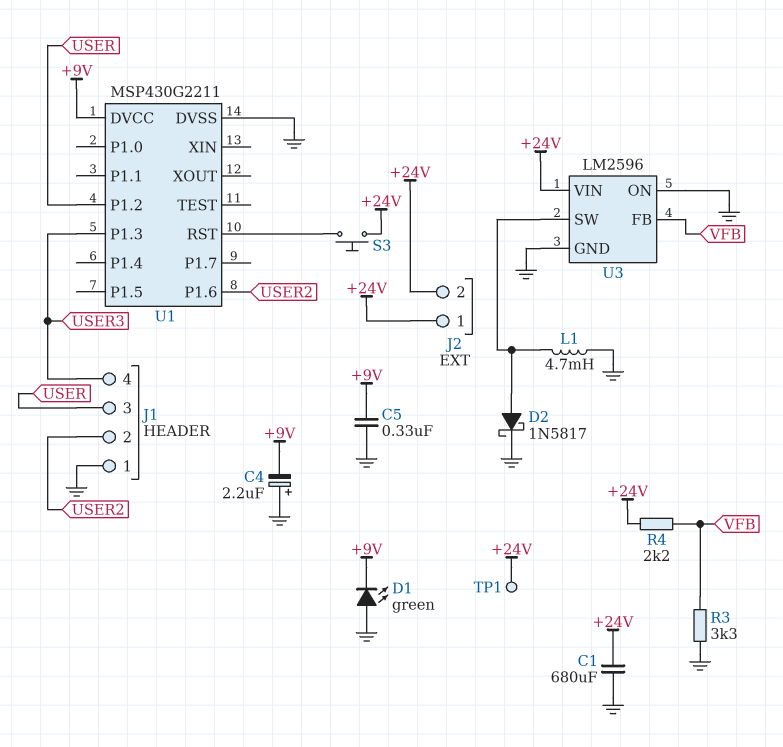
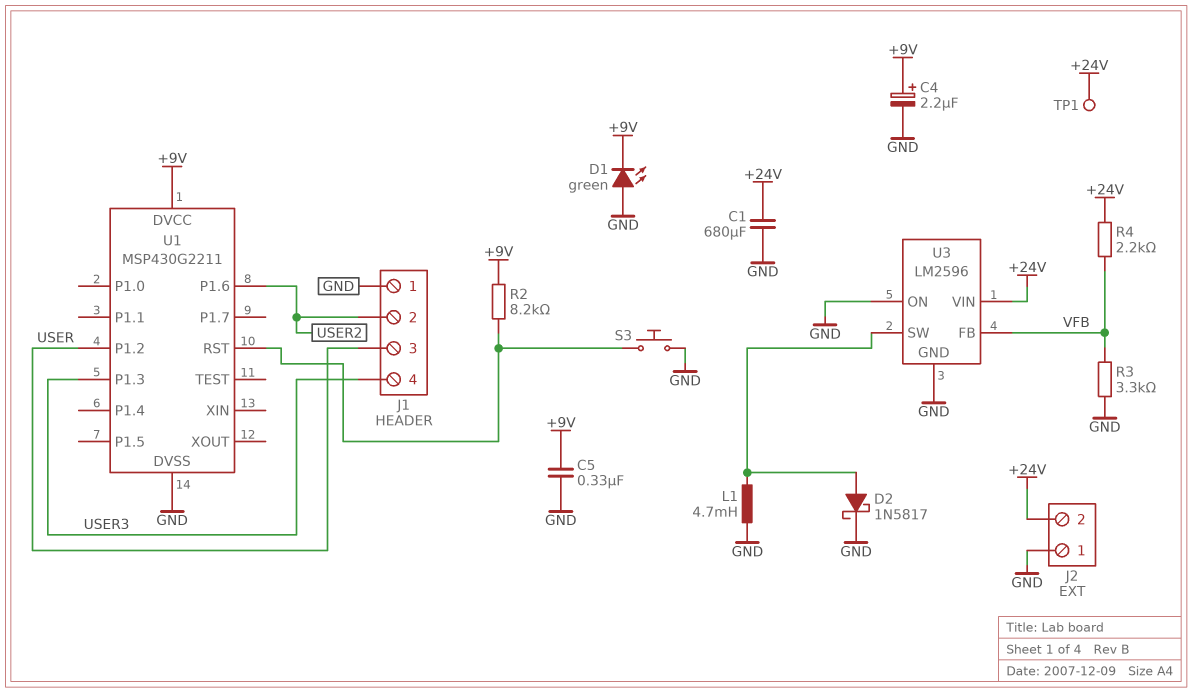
C4: 2.2uF (plus GND, minus +9V) -> 2.2uF (plus +9V, minus GND)
J2 pin 1: +24V -> GND
R2: none -> 8.2k (+9V, U1/RST)
S3: button (+24V, U1/RST) -> button (GND, U1/RST)

